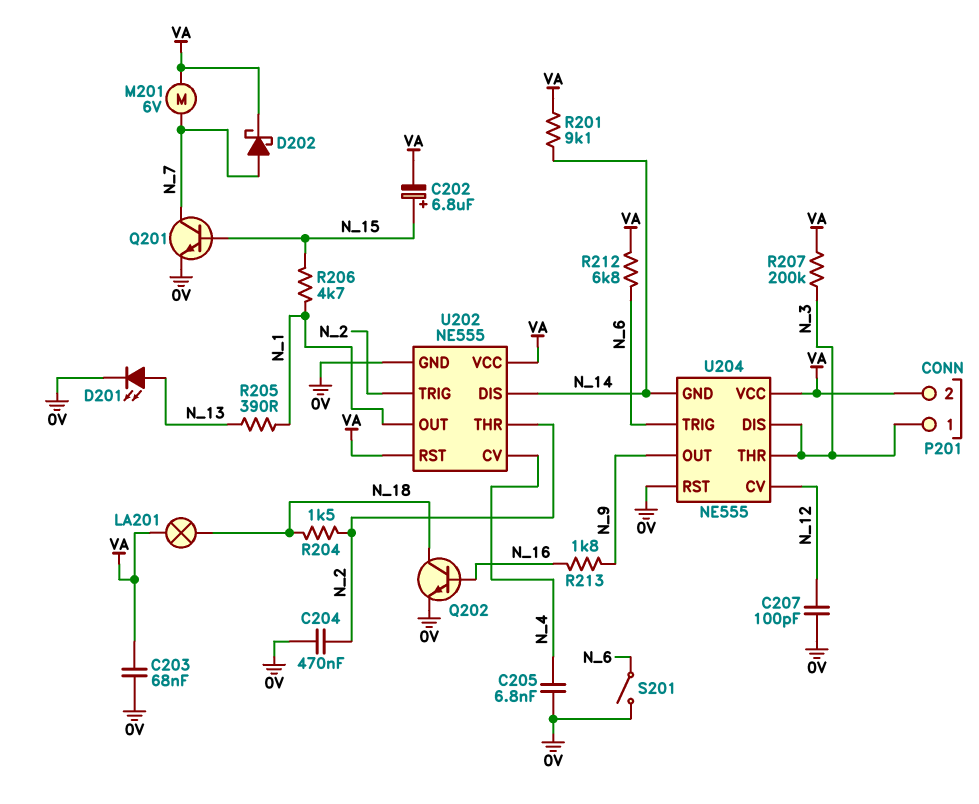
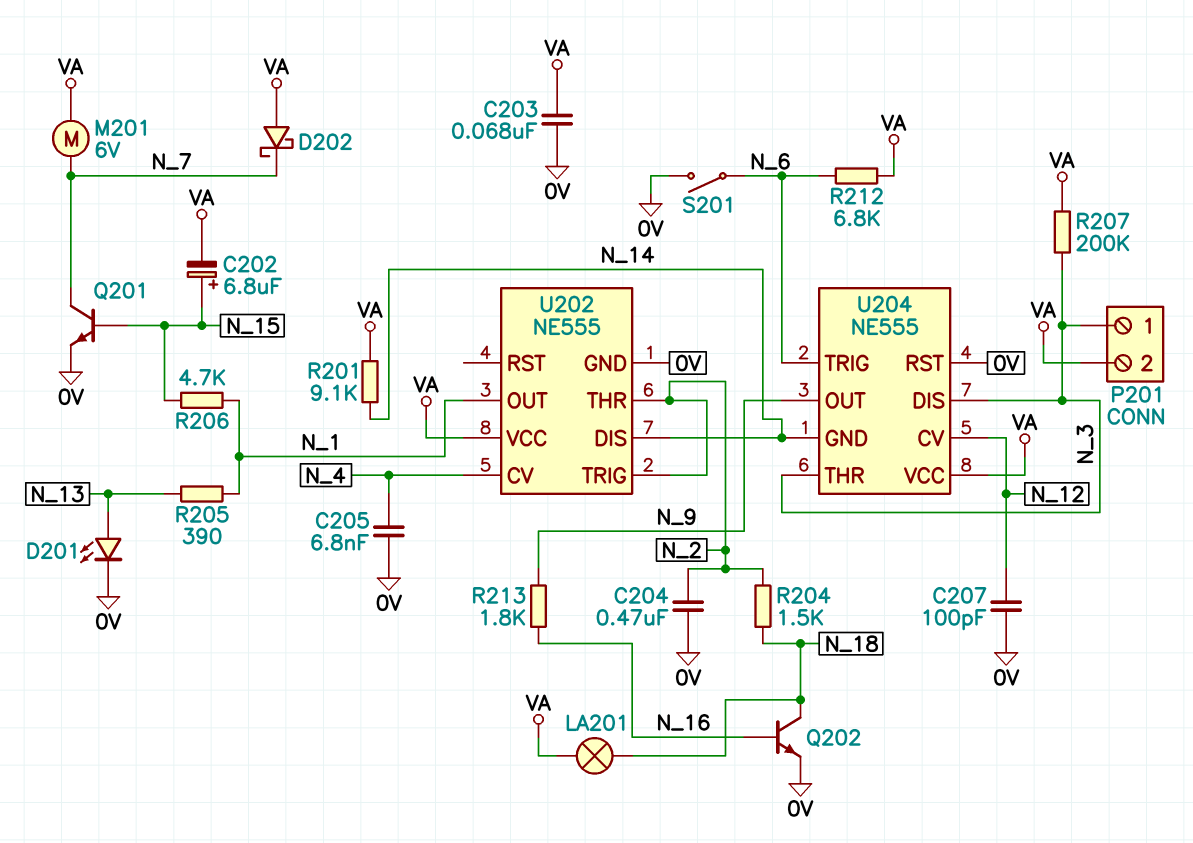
D202: schottky (A N_7, K VA) -> schottky (A VA, K N_7)
U202 pin RST: VA -> none

